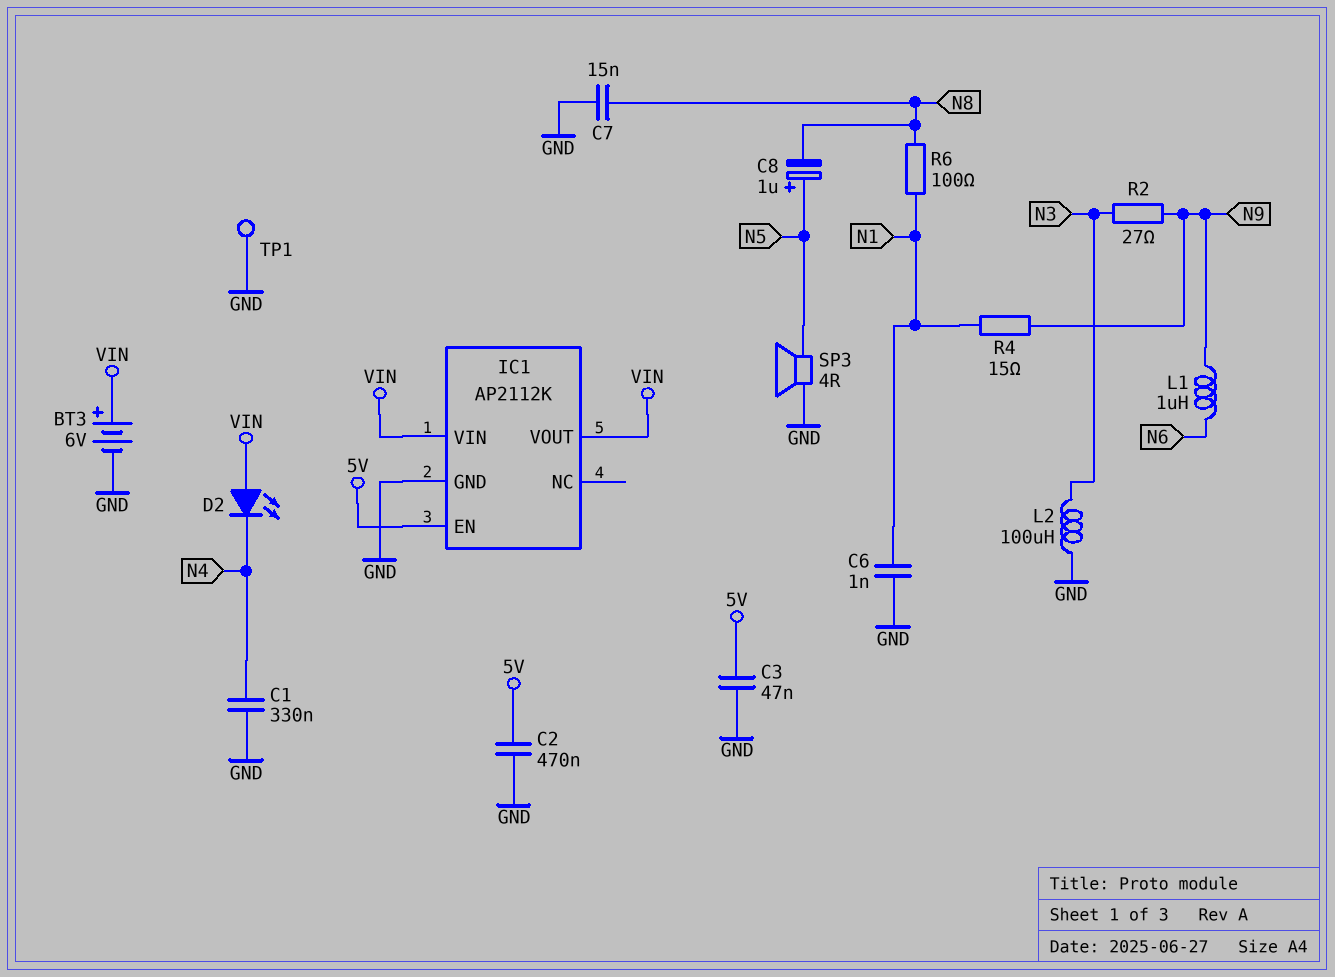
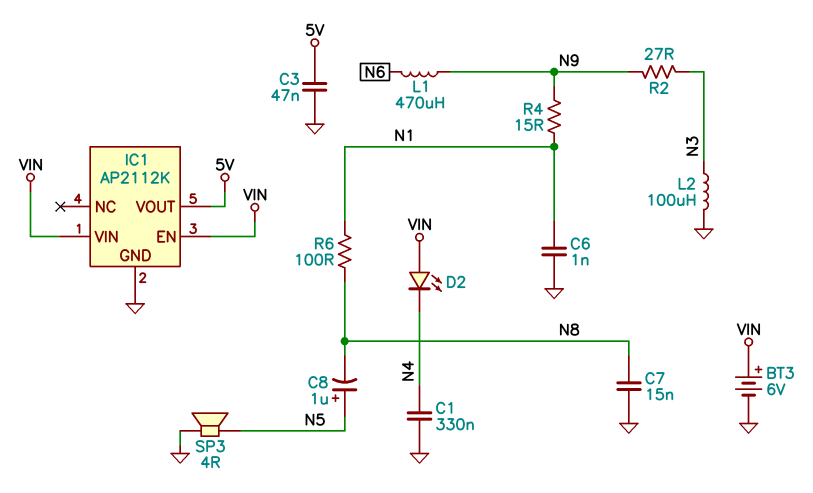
C2: 470nF (5V, GND) -> none
IC1 pin EN: 5V -> VIN
IC1 pin VOUT: VIN -> 5V
L1: 1uH (N6, N9) -> 470uH (N6, N9)
TP1: test point (GND) -> none

